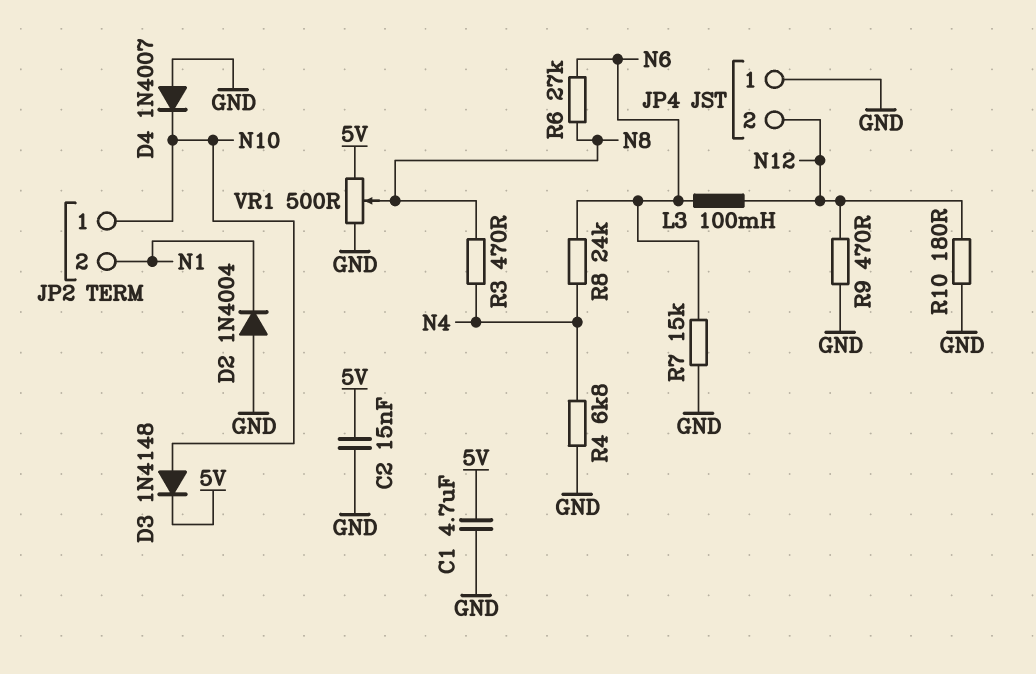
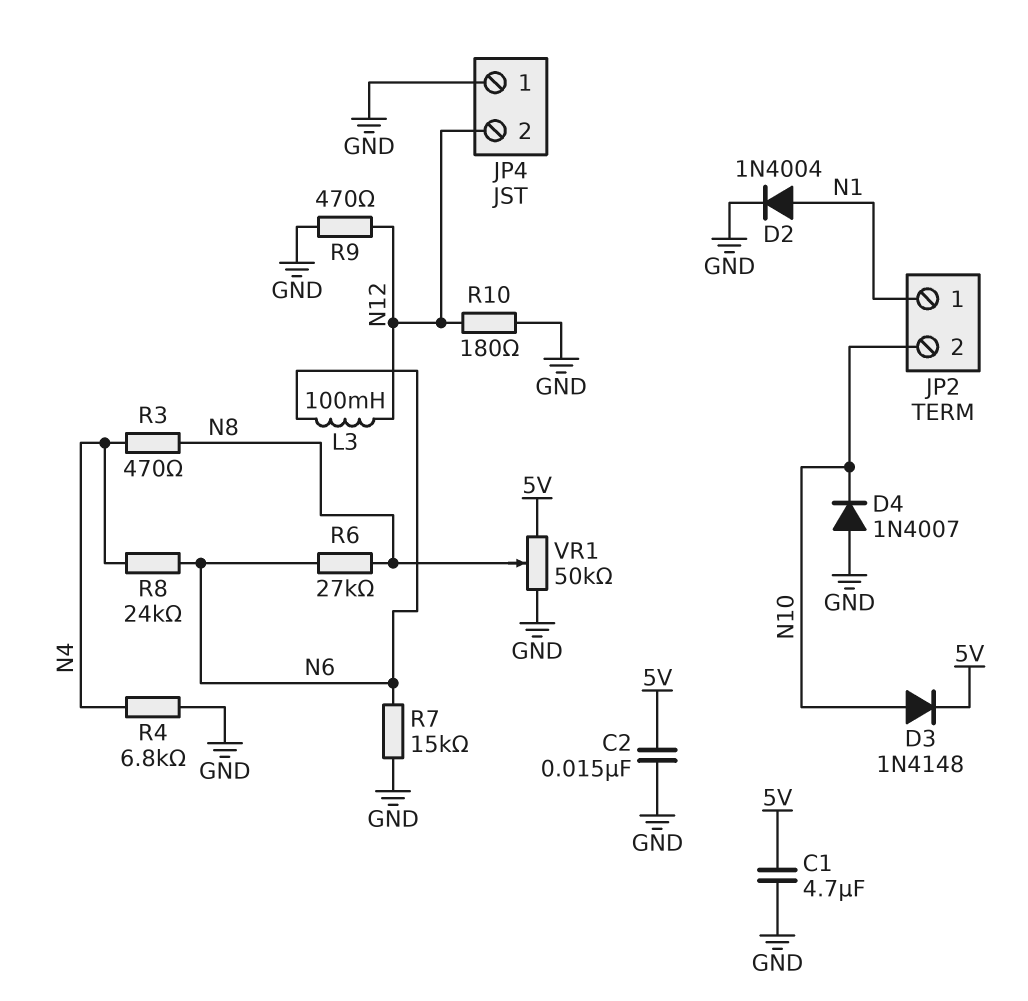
D2: diode 1N4004 (A GND, K N1) -> diode 1N4004 (A N1, K GND)
JP2 pin 1: N10 -> N1
JP2 pin 2: N1 -> N10
VR1: 500 (5V, GND, wiper N8) -> 50k (5V, GND, wiper N8)

